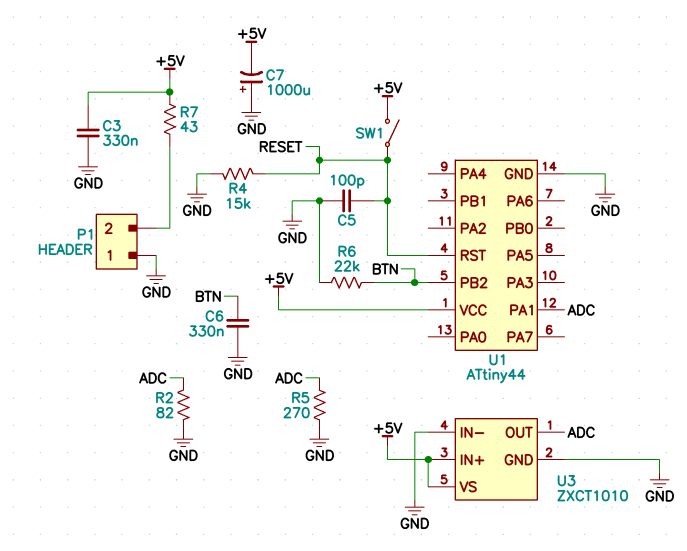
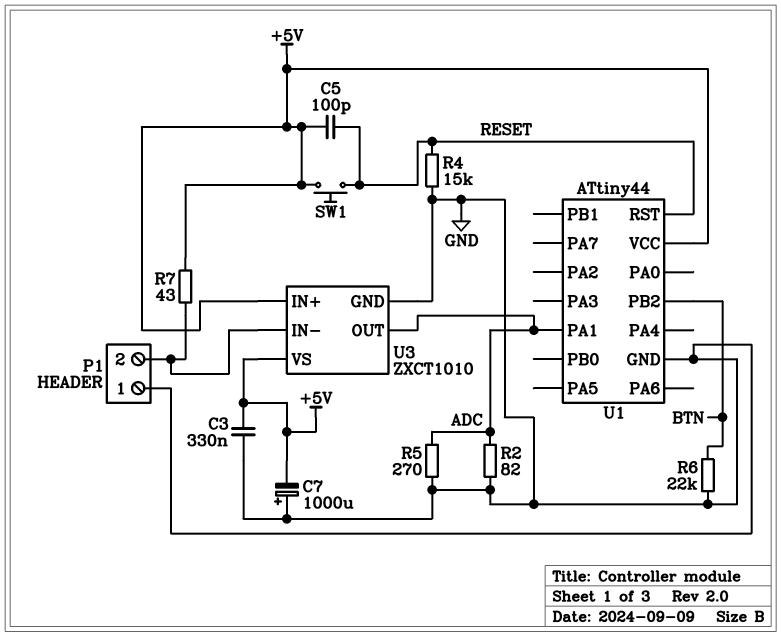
C5: 100pF (GND, RESET) -> 100pF (+5V, RESET)
C6: 330nF (BTN, GND) -> none
SW1: switch (+5V, RESET) -> button (+5V, RESET)
U3 pin IN-: GND -> P1/2

